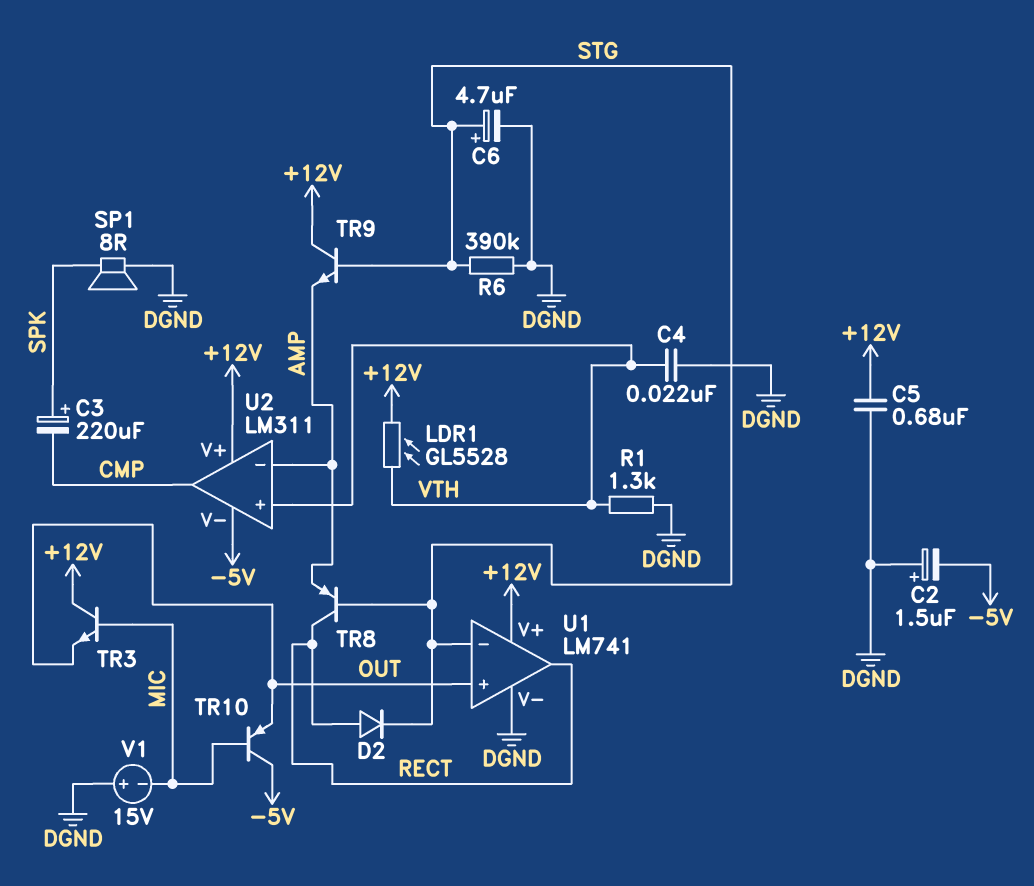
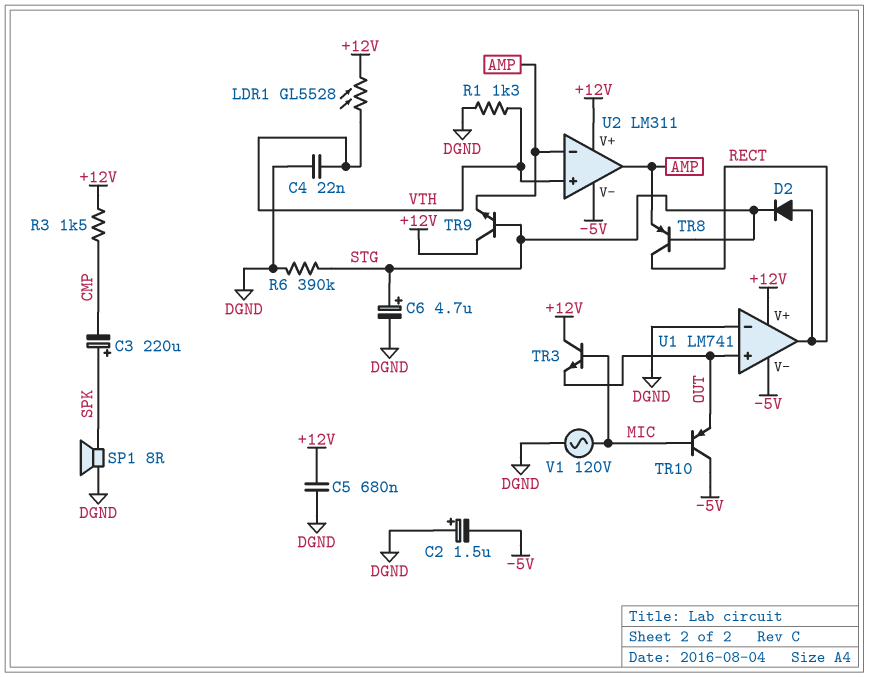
R3: none -> 1.5k (+12V, CMP)
U1 pin V-: DGND -> -5V
U1 pin in-: STG -> DGND
U2 pin out: CMP -> AMP
V1: 15V (plus DGND, minus MIC) -> AC 120V (DGND, MIC)

